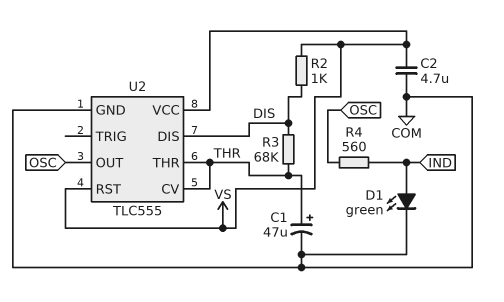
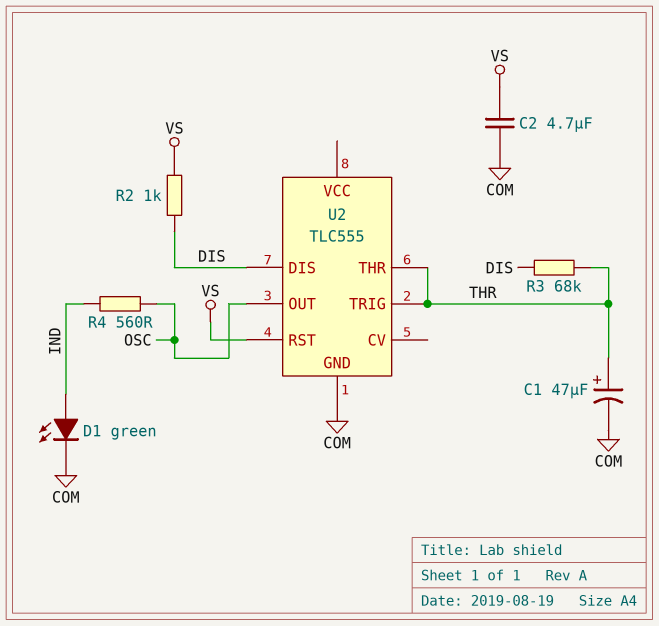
U2 pin CV: THR -> none
U2 pin TRIG: none -> THR
U2 pin VCC: VS -> none

